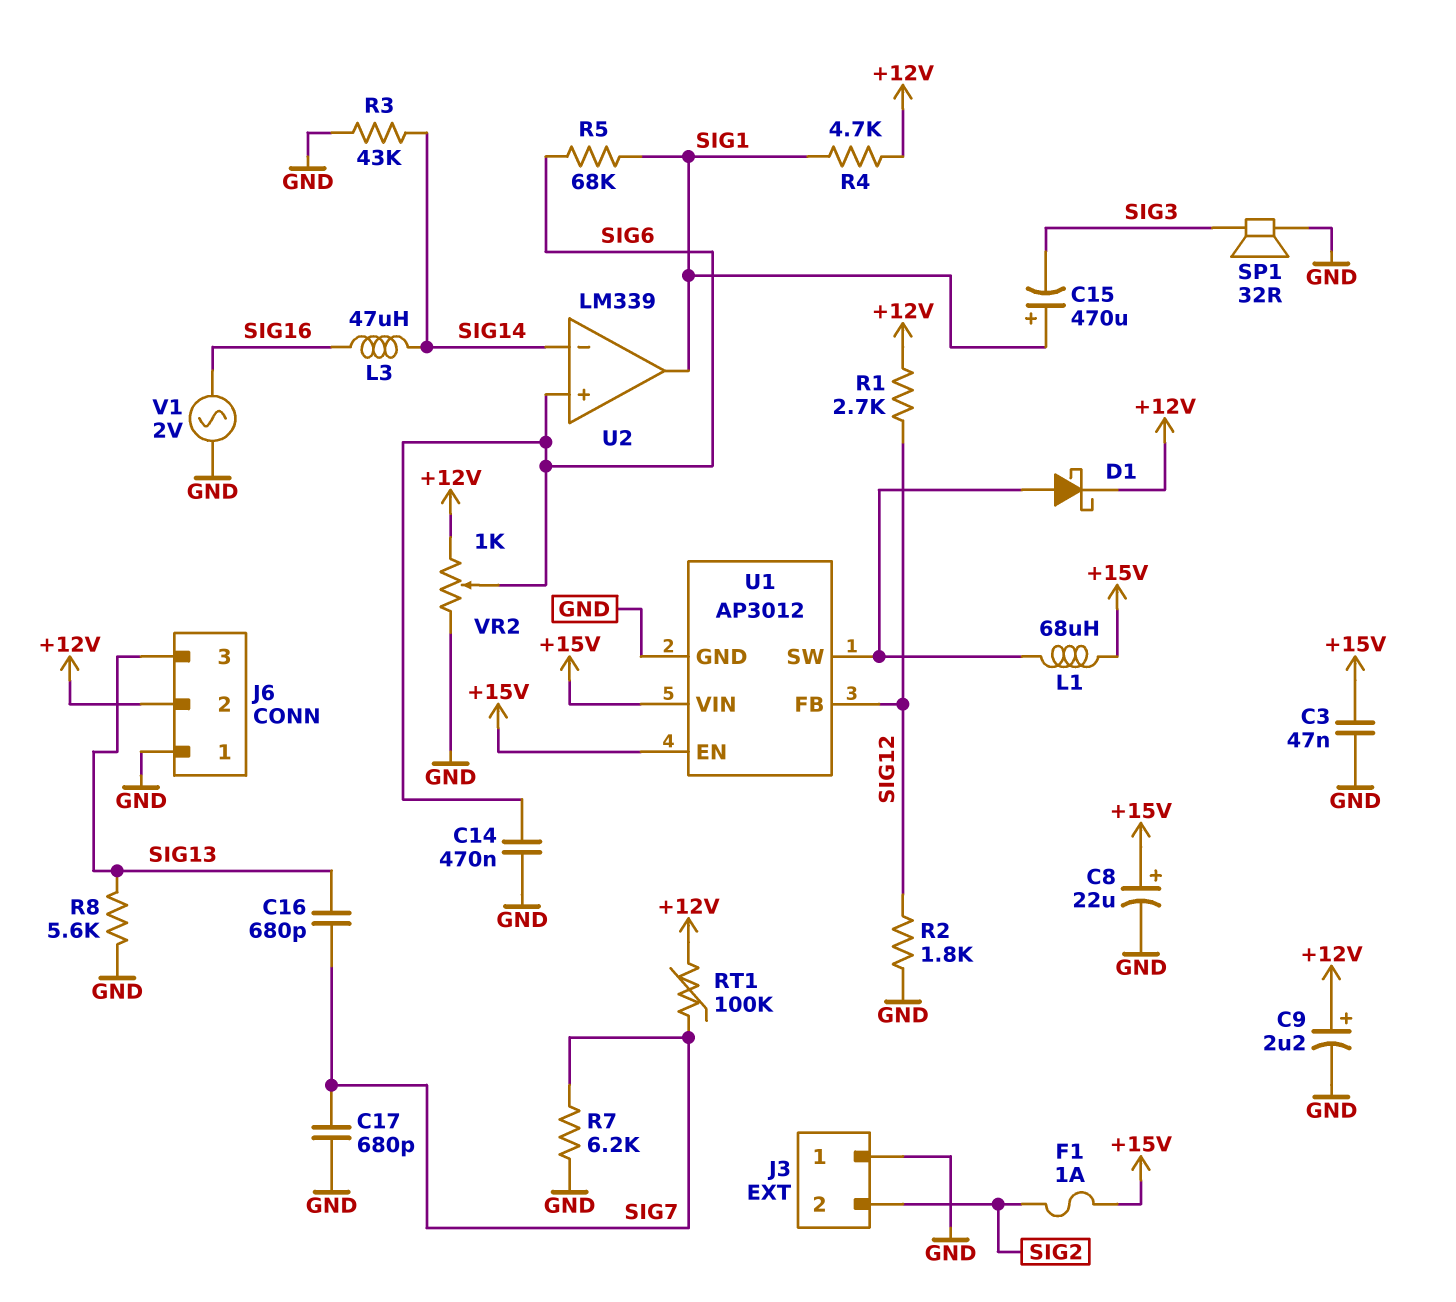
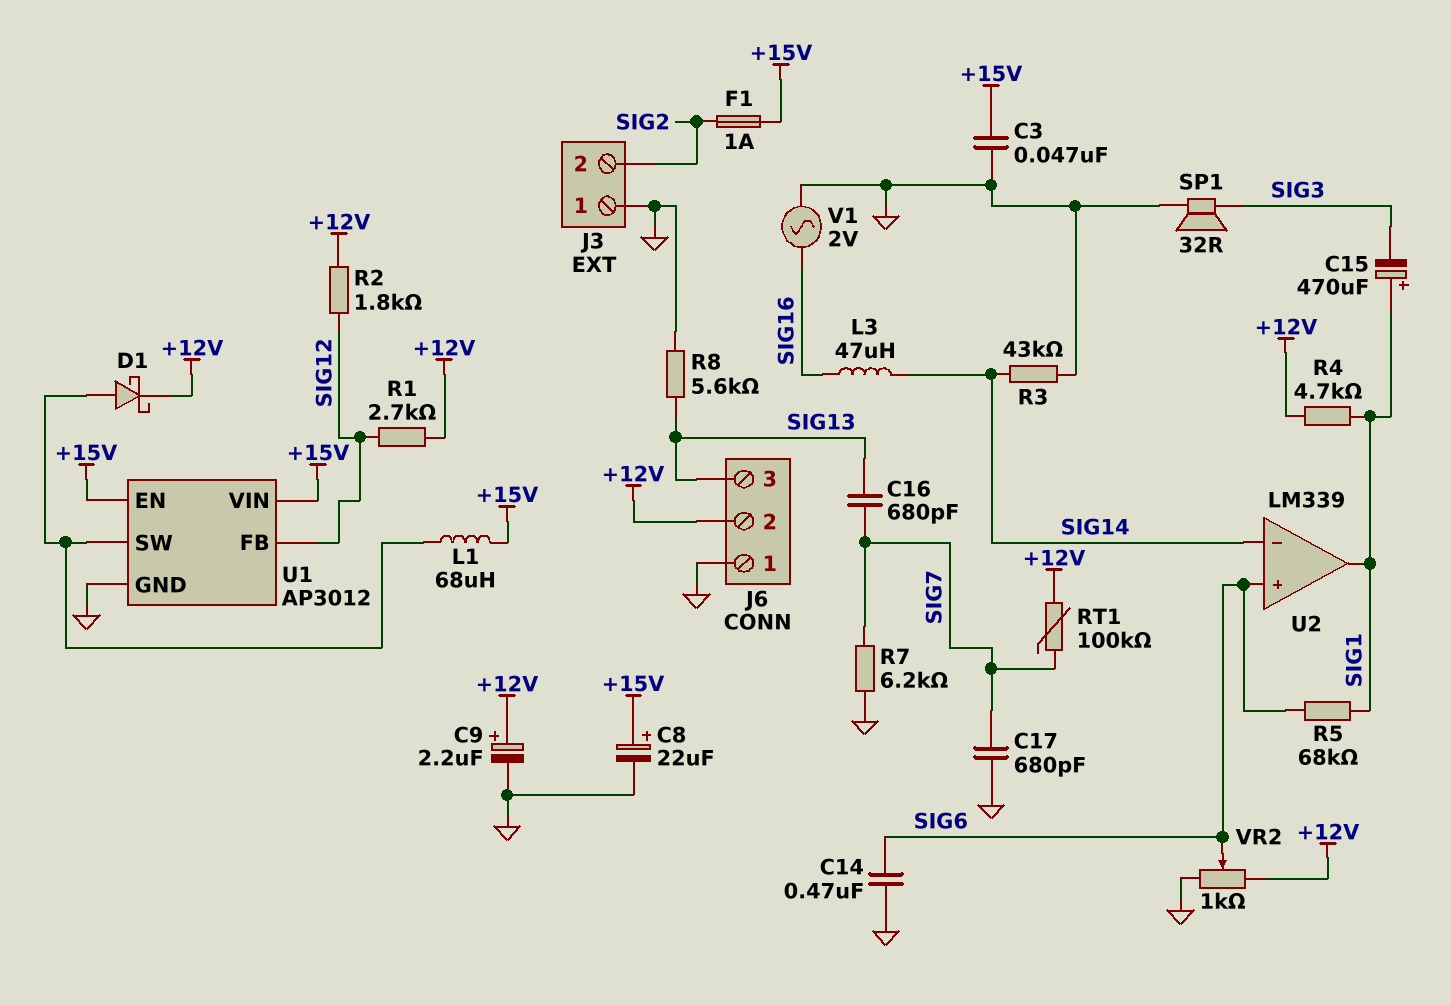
R2: 1.8k (GND, SIG12) -> 1.8k (+12V, SIG12)

